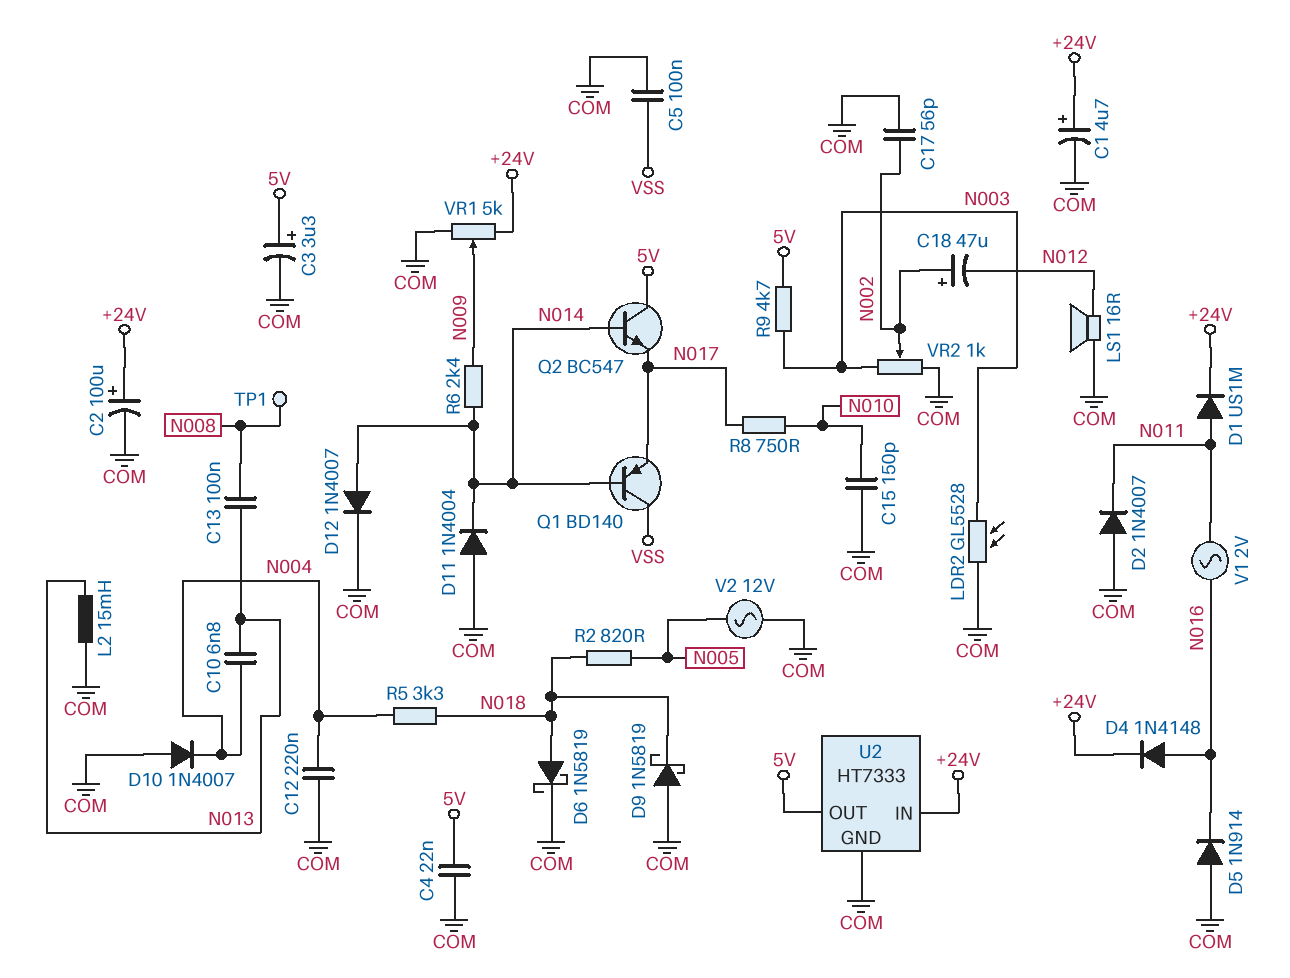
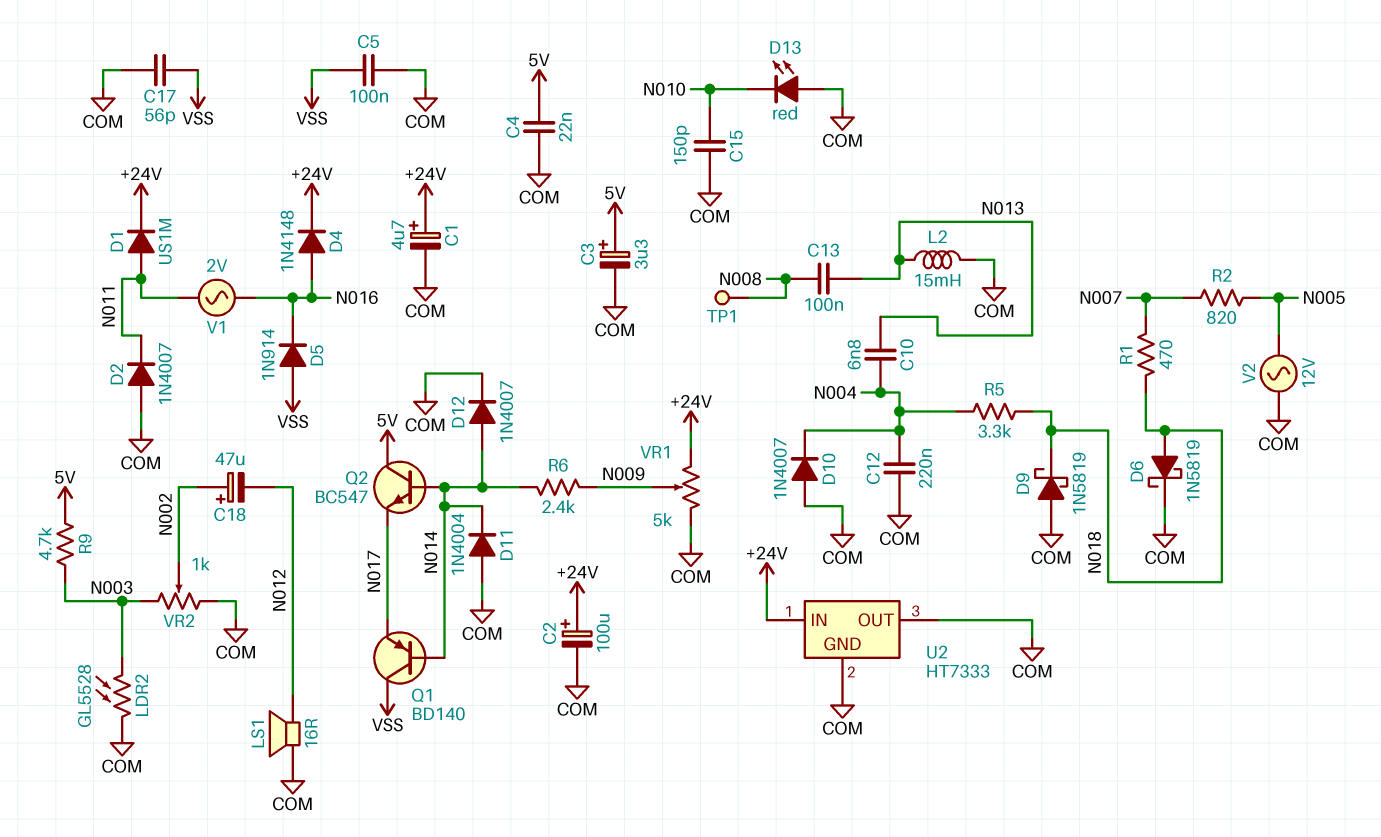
C17: 56pF (COM, N002) -> 56pF (COM, VSS)
D5: diode 1N914 (A COM, K N016) -> diode 1N914 (A VSS, K N016)
D13: none -> LED red (A COM, K N010)
R1: none -> 470 (N007, N018)
R2: 820 (N005, N018) -> 820 (N005, N007)
R8: 750 (N010, N017) -> none
U2 pin OUT: 5V -> COM

